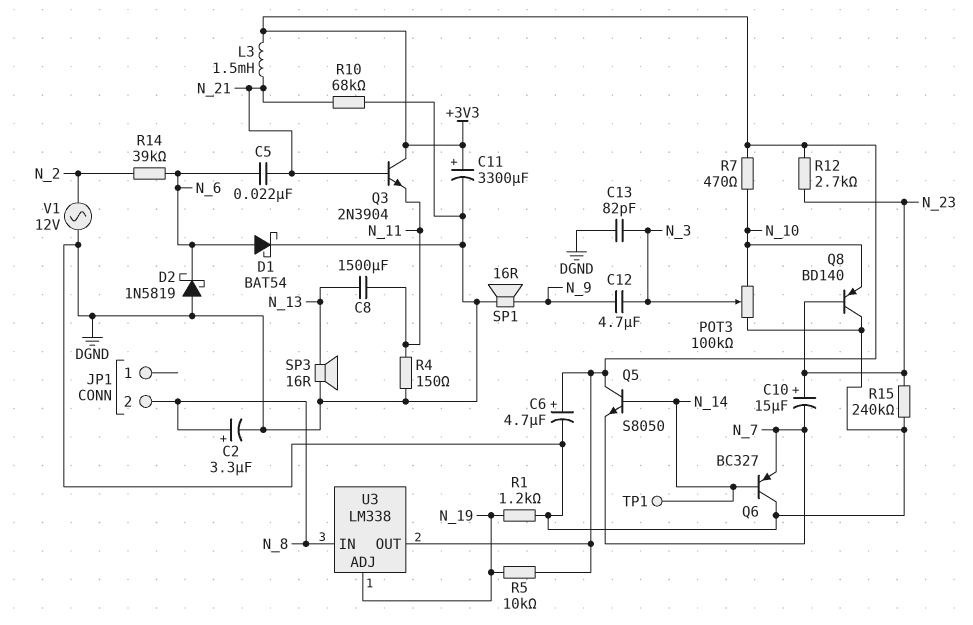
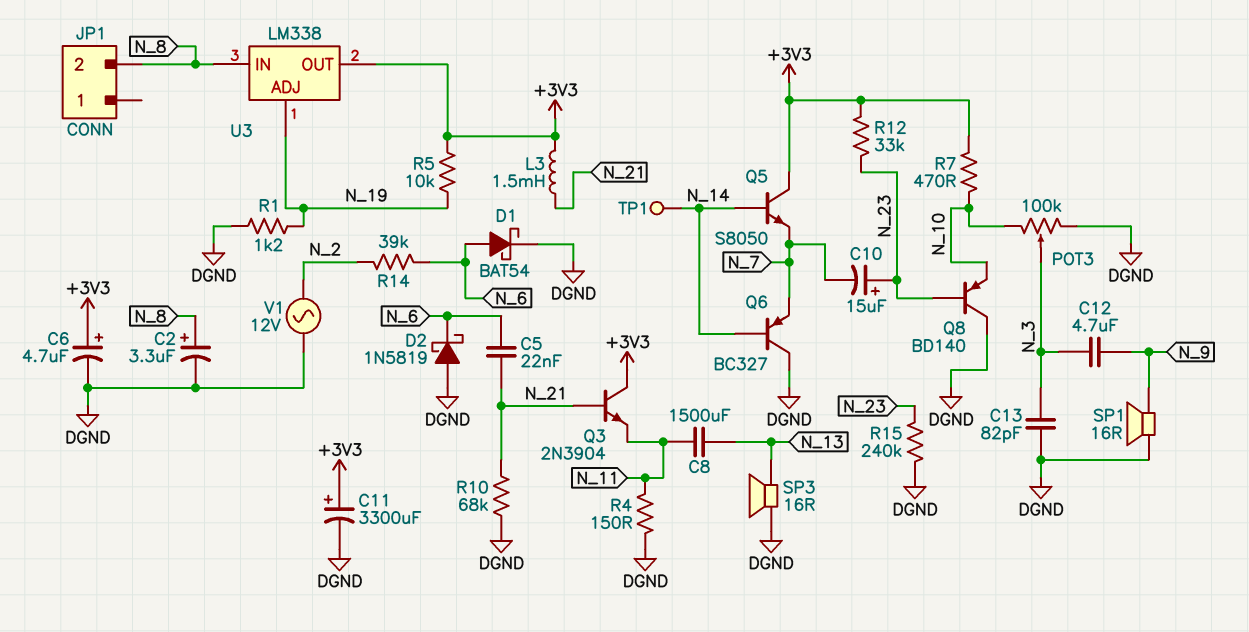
R12: 2.7k (+3V3, N_23) -> 33k (+3V3, N_23)

